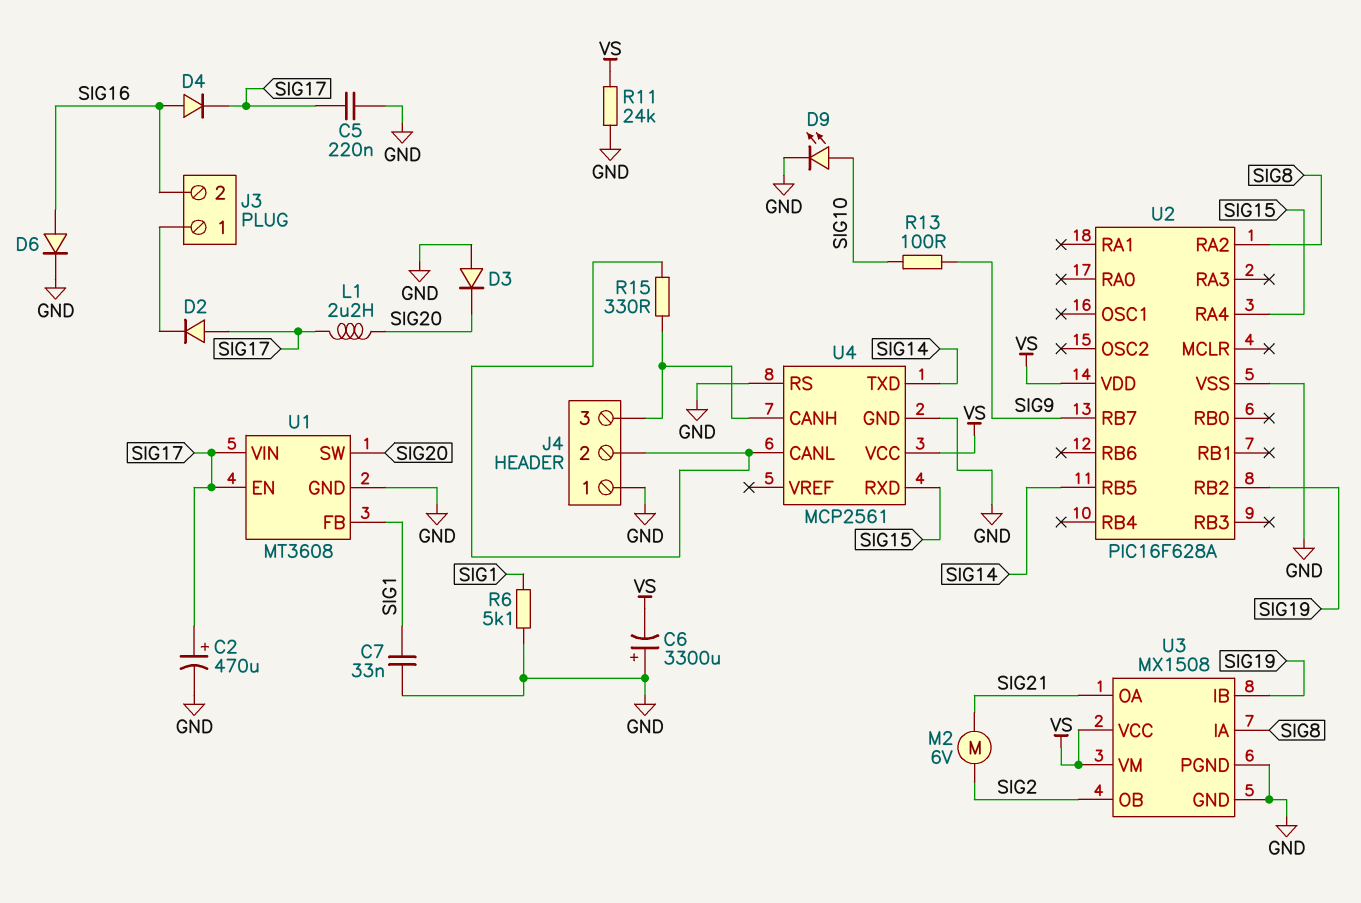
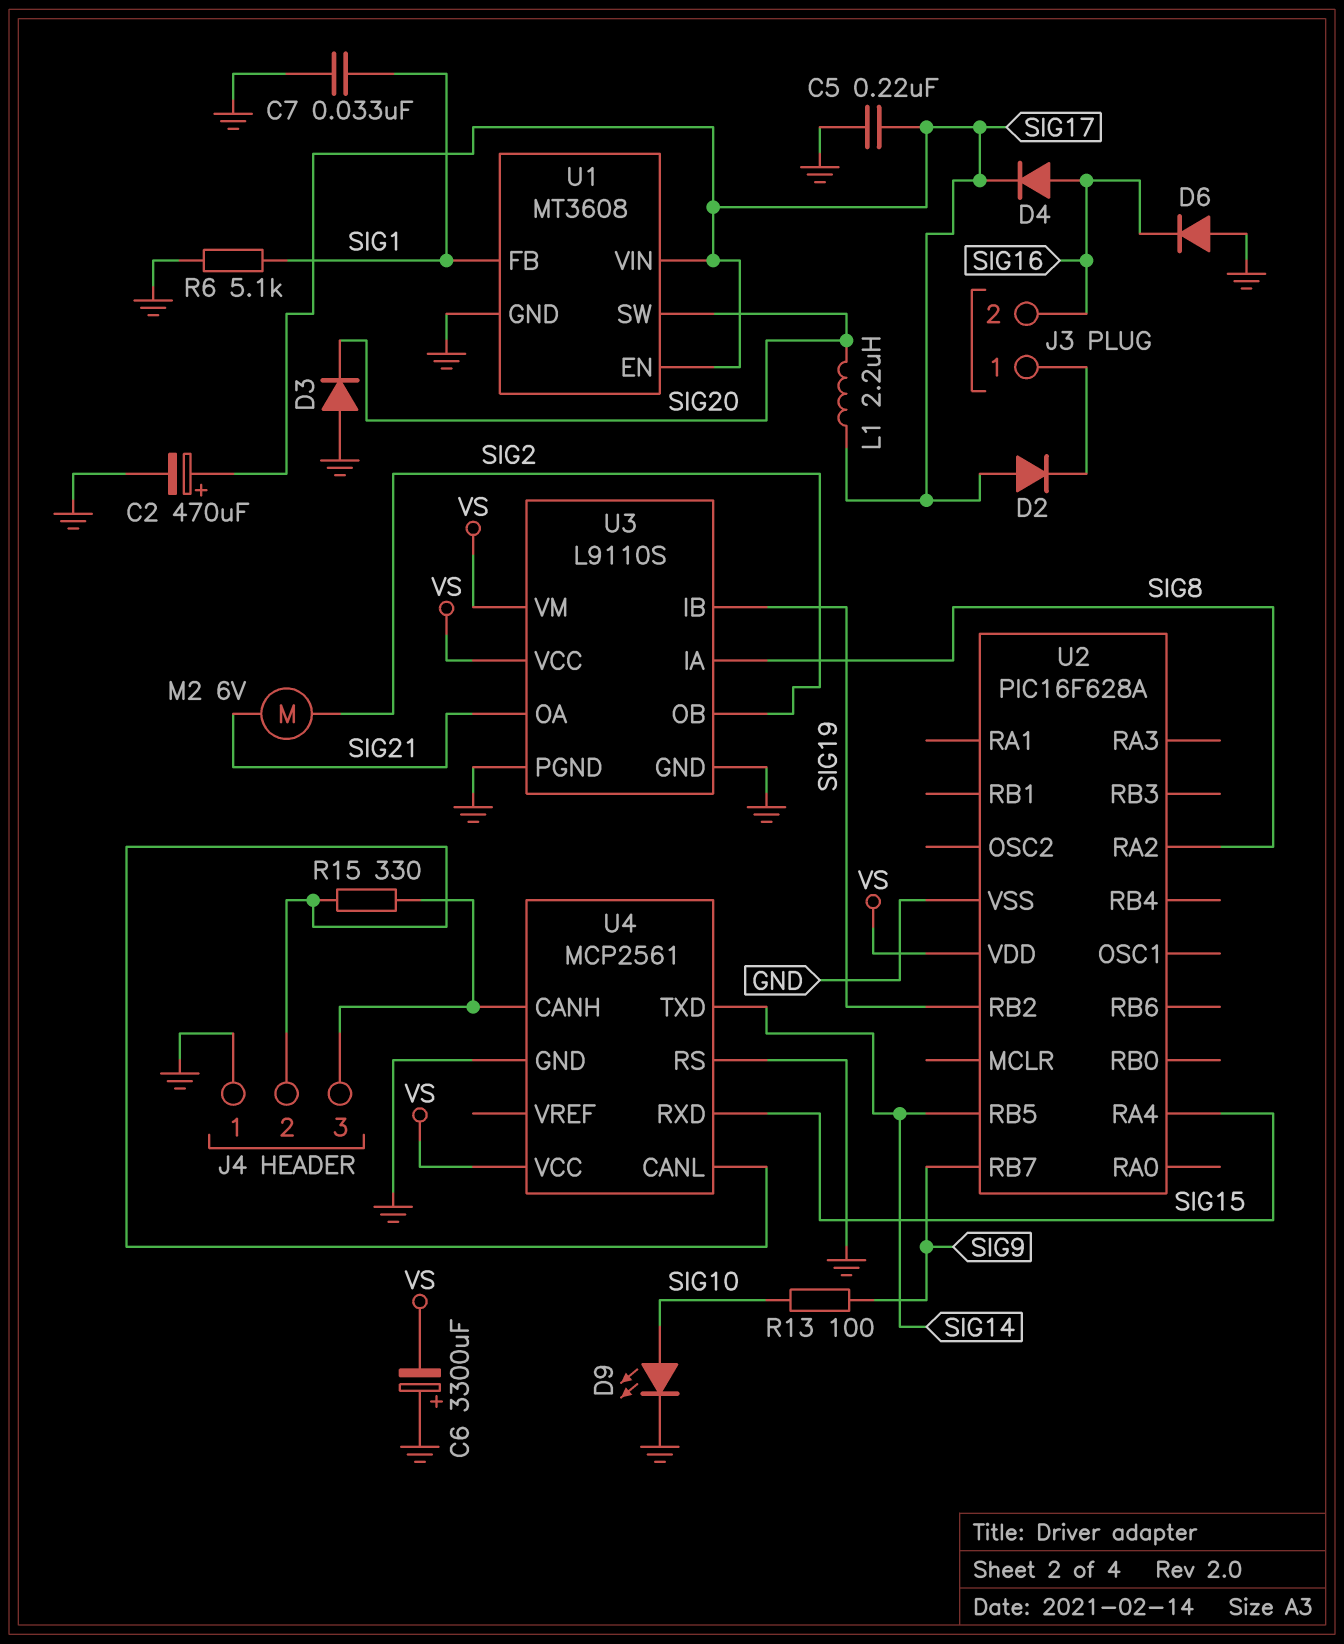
D6: diode (A SIG16, K GND) -> diode (A GND, K SIG16)
R11: 24k (GND, VS) -> none
U3: MX1508 -> L9110S

